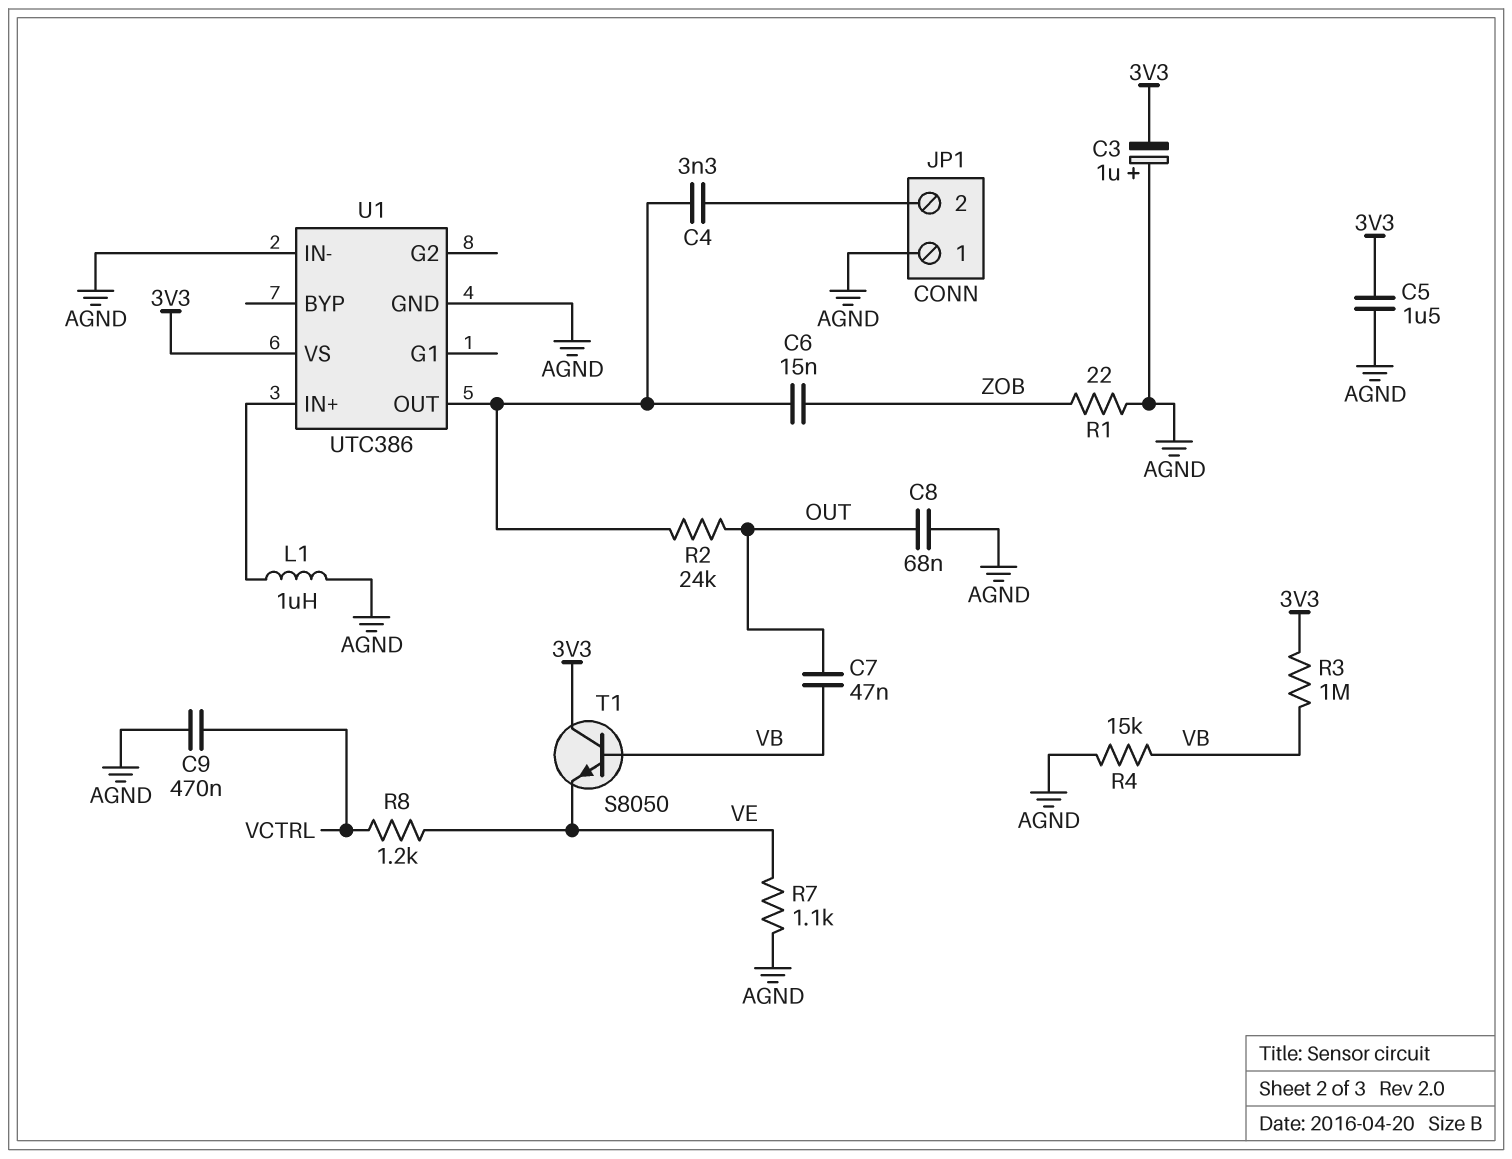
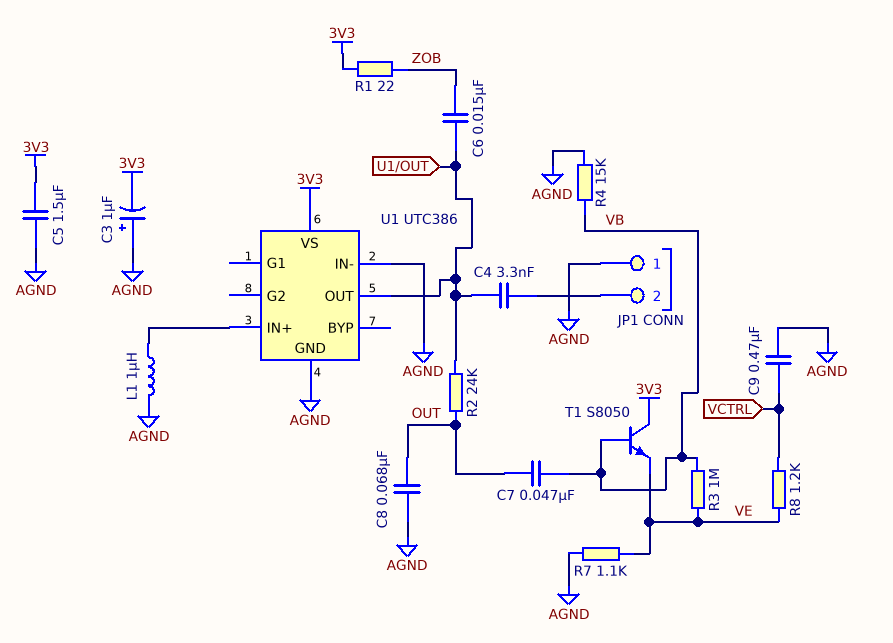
R1: 22 (AGND, ZOB) -> 22 (3V3, ZOB)
R3: 1M (3V3, VB) -> 1M (VB, VE)

